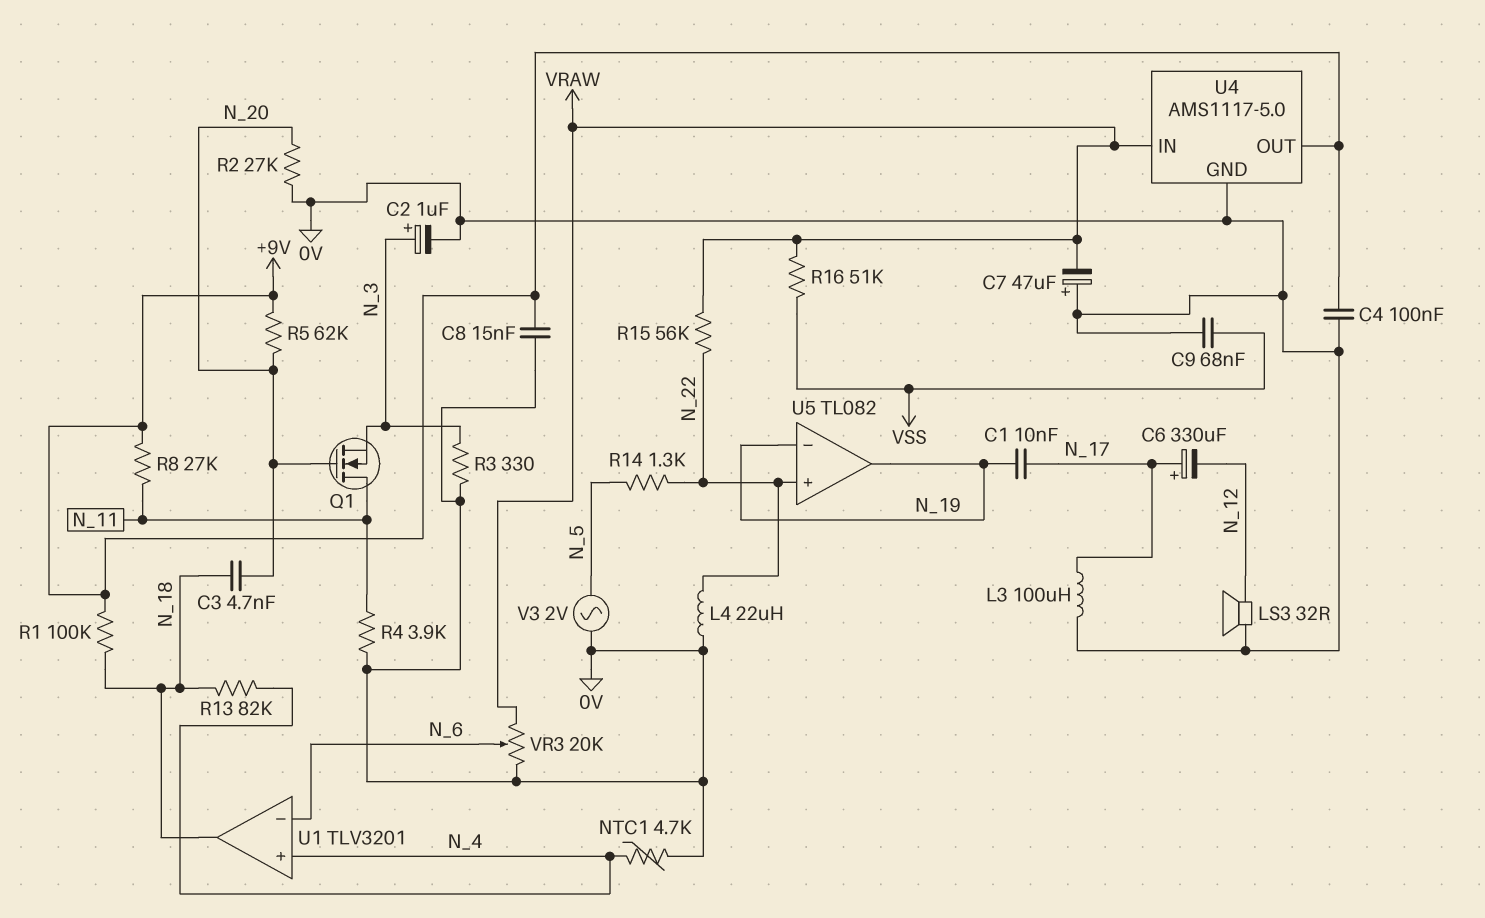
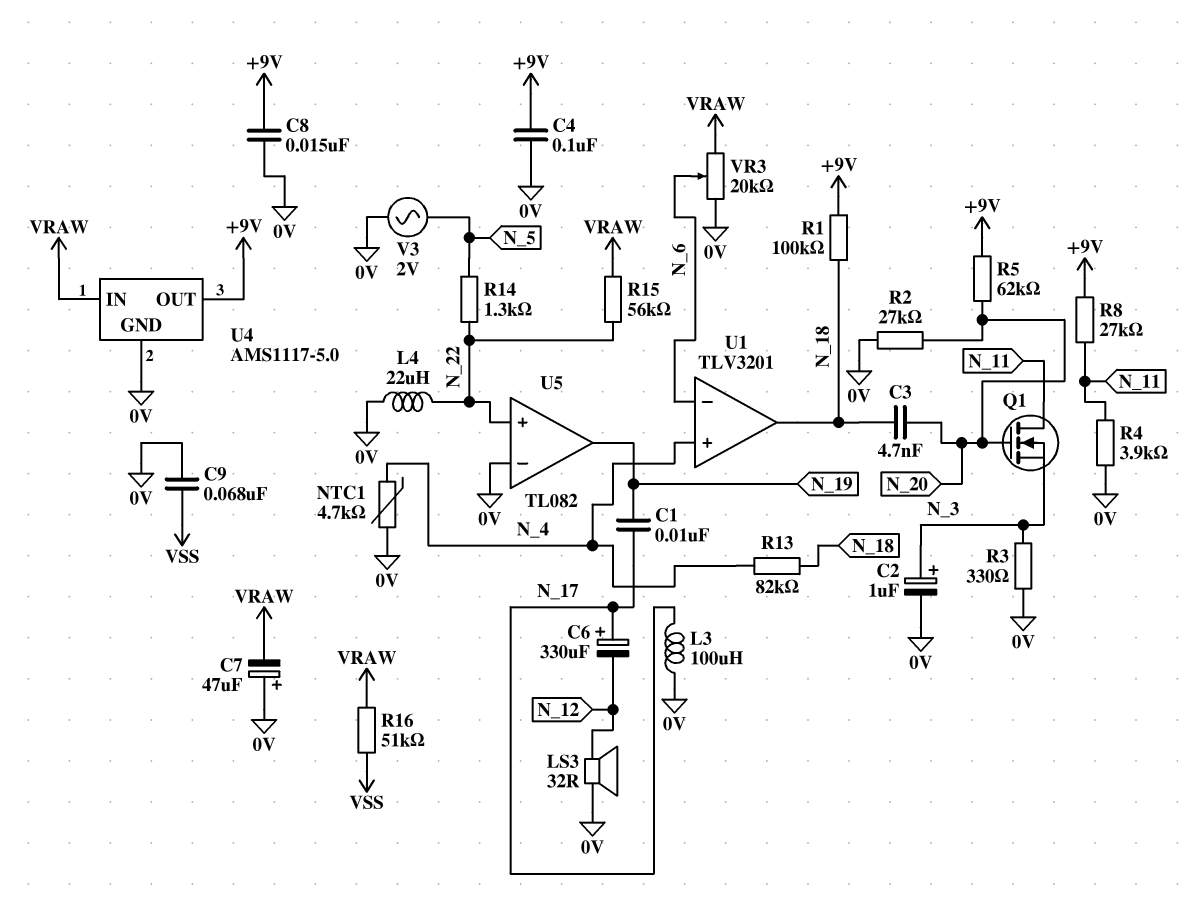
U5 pin in-: N_19 -> 0V

